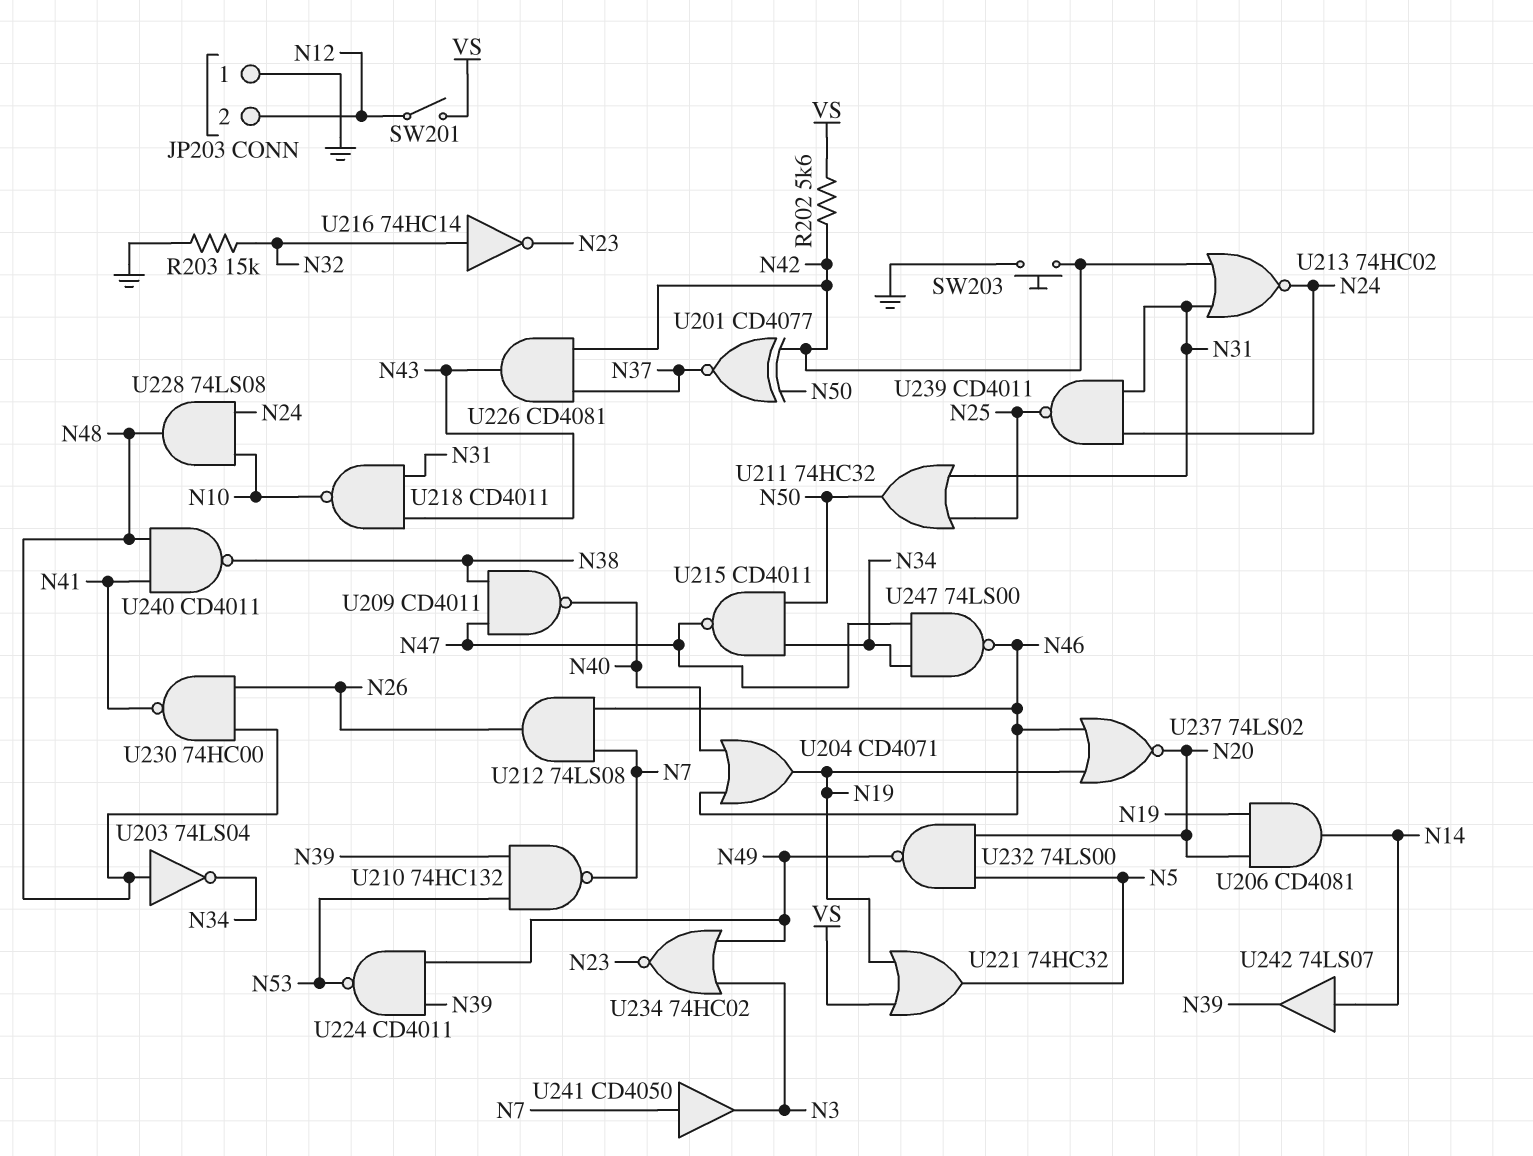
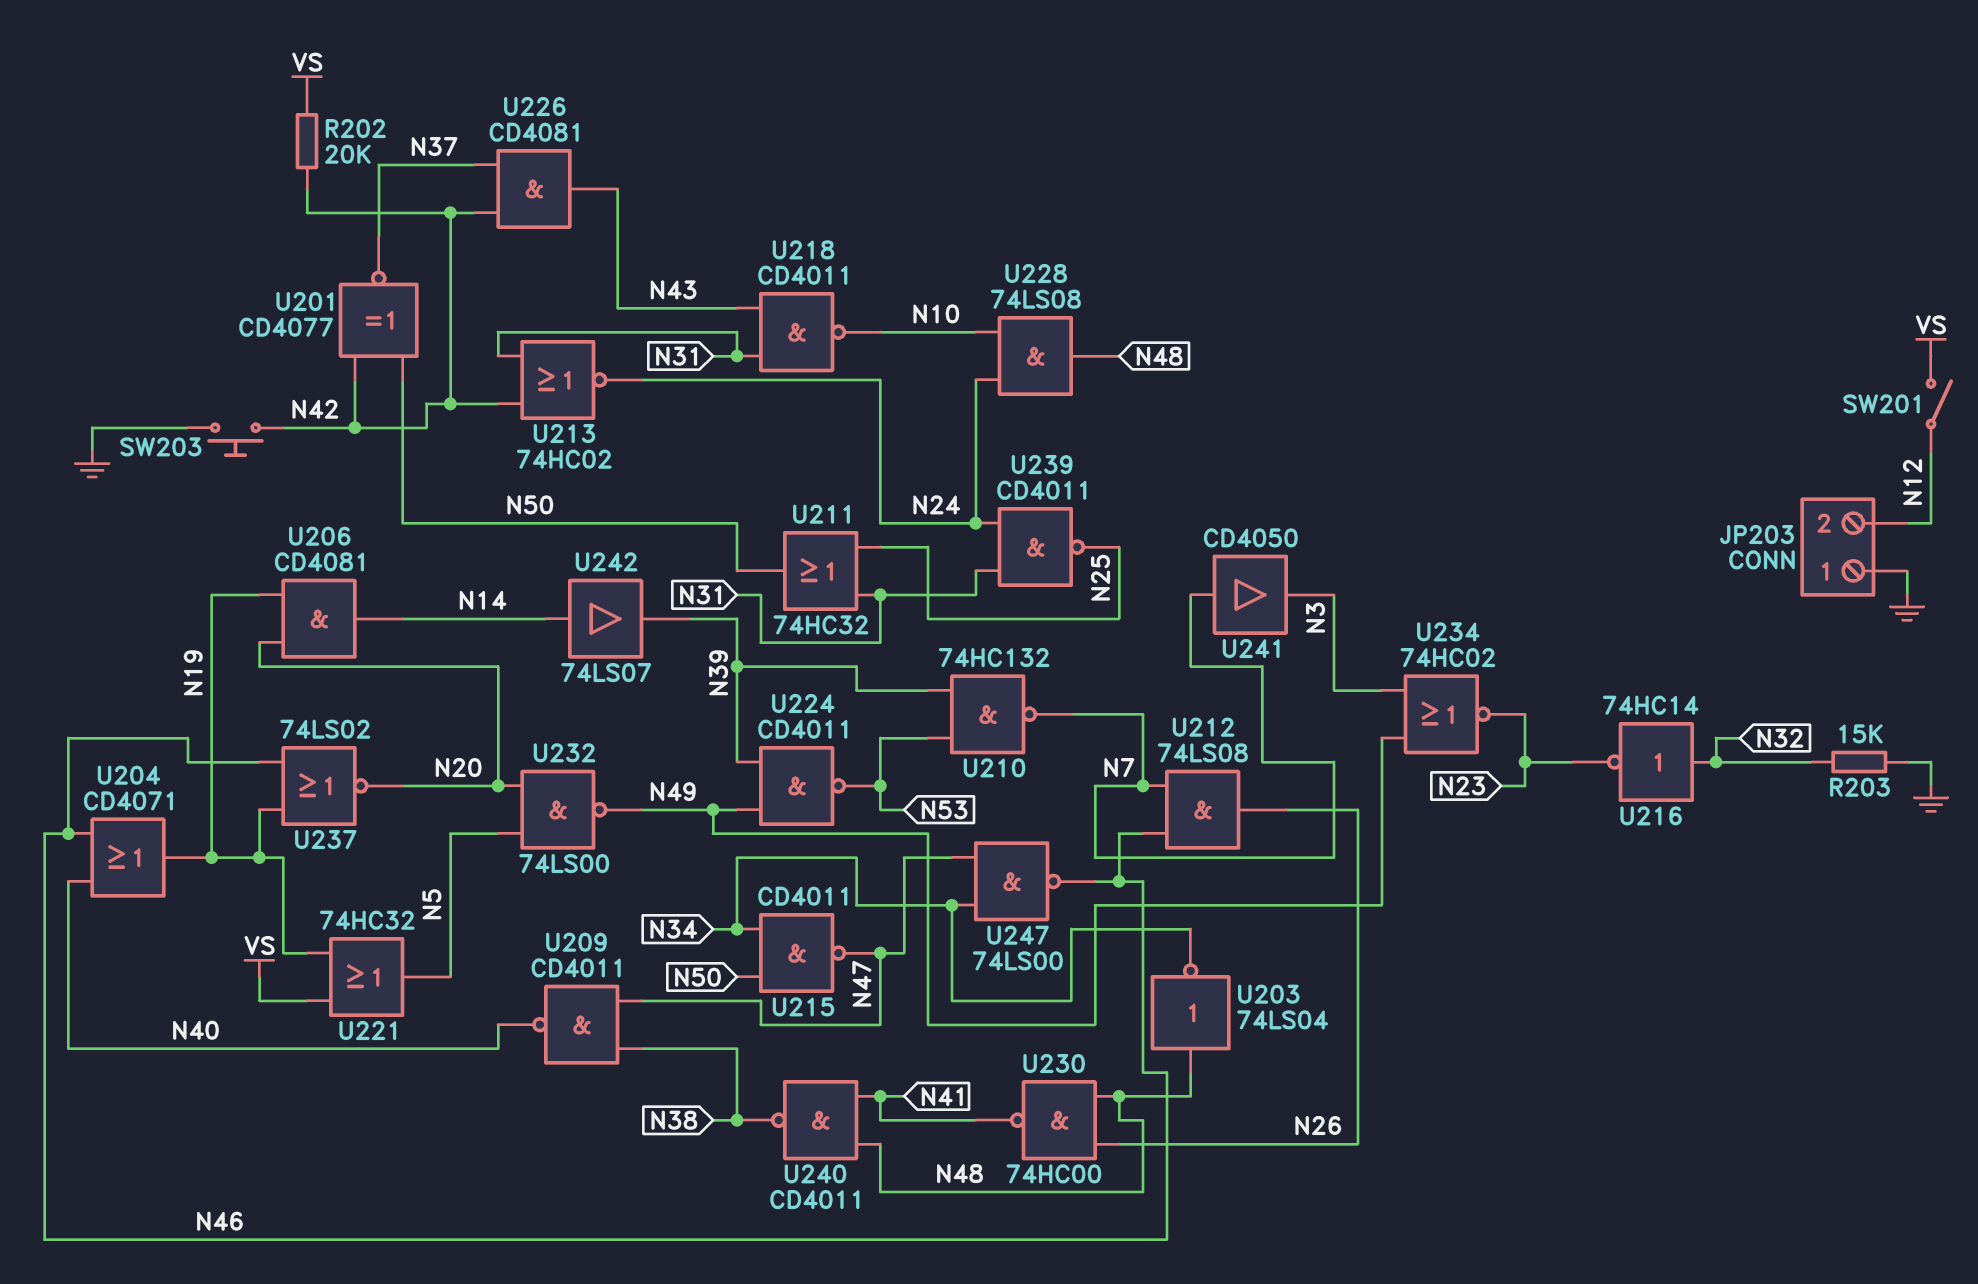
R202: 5.6k (N42, VS) -> 20k (N42, VS)

